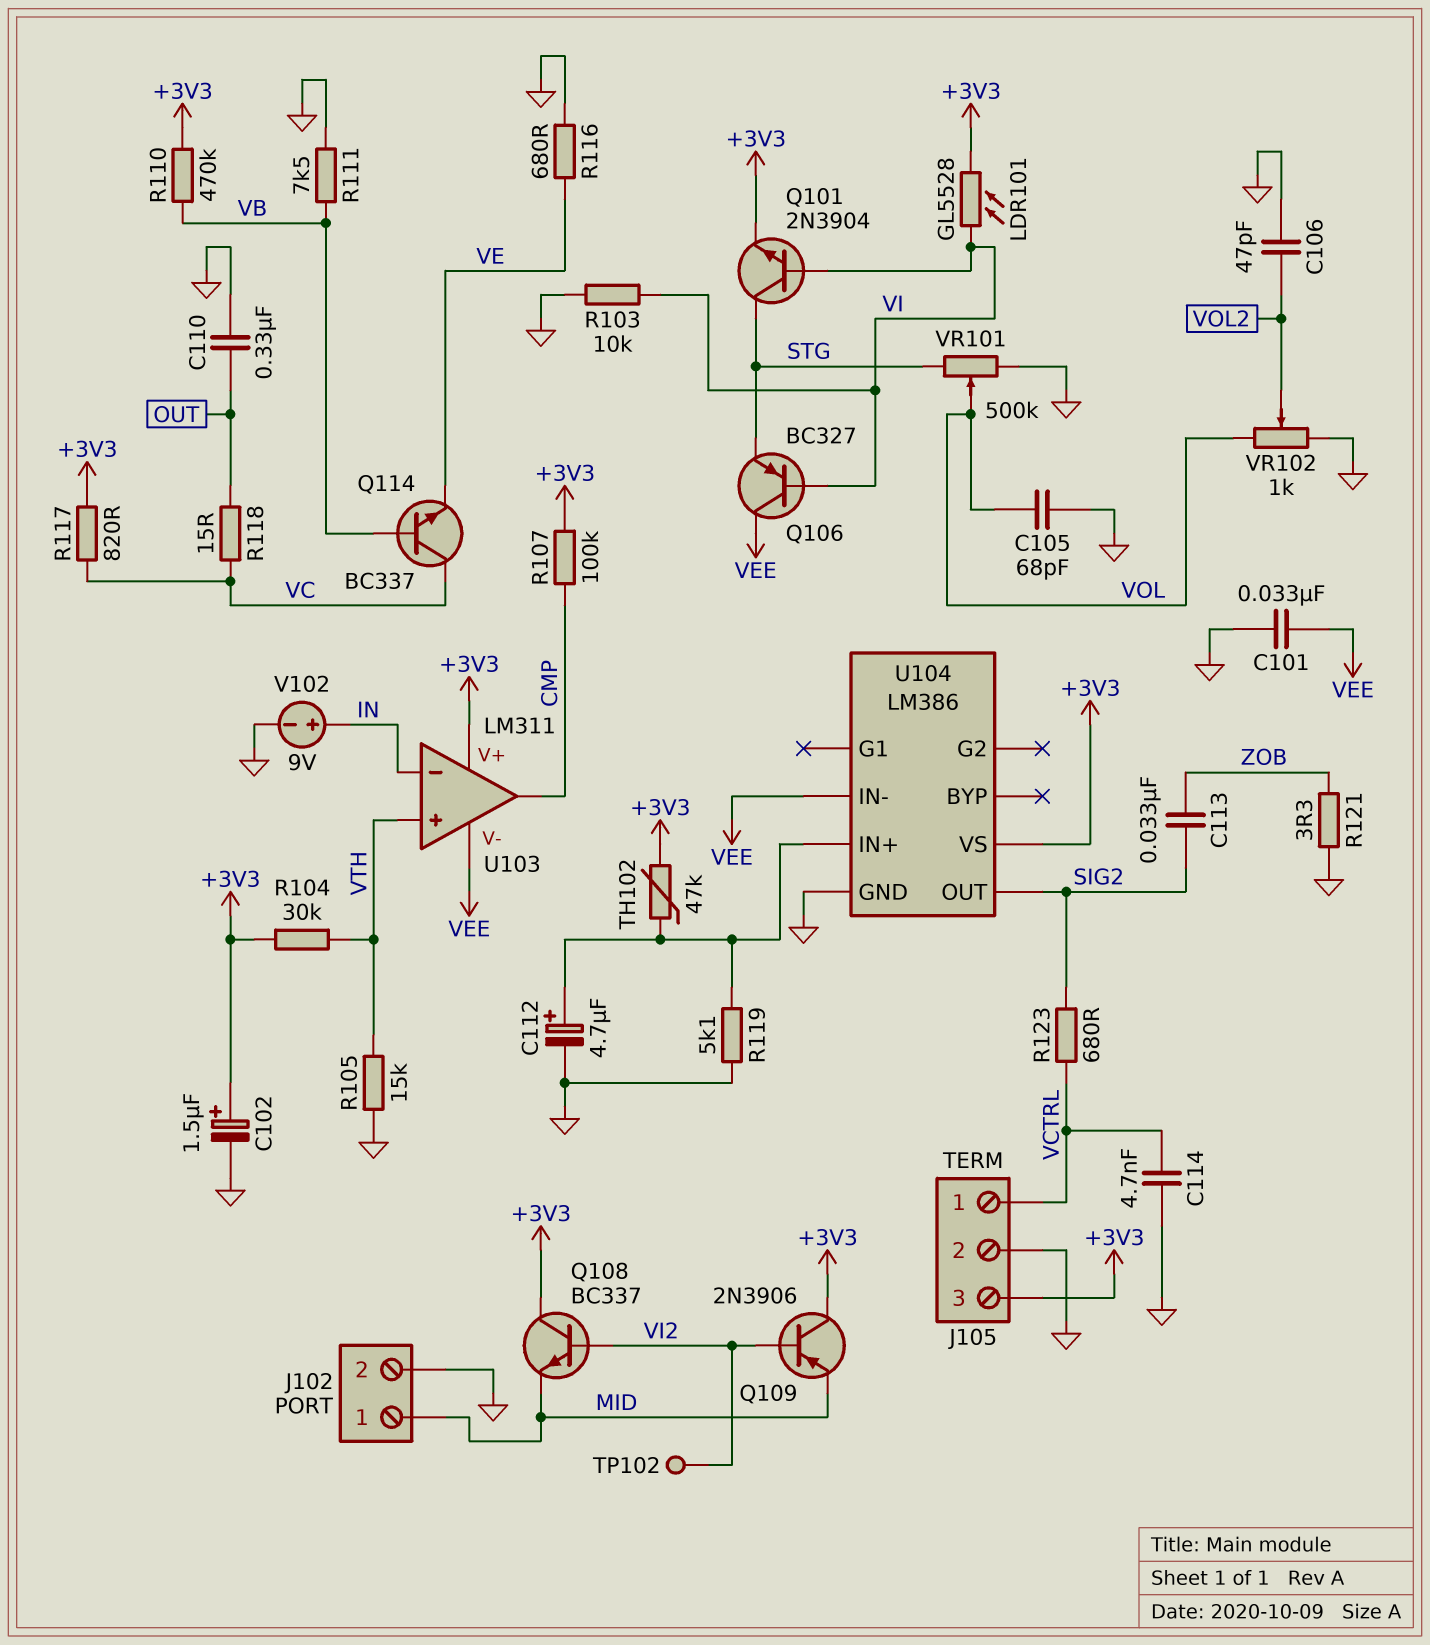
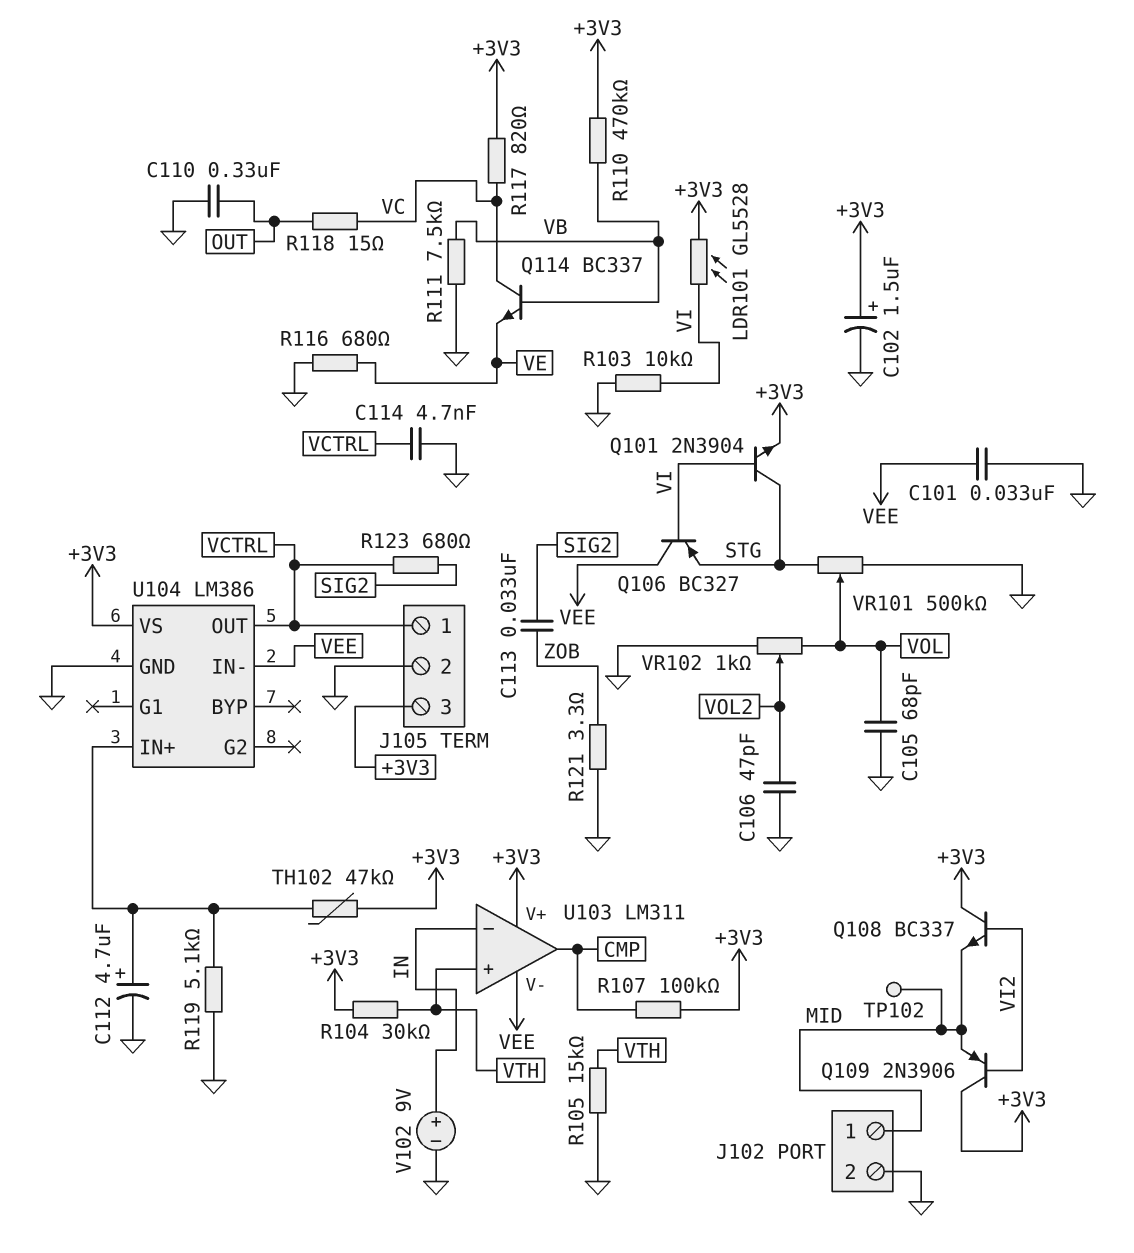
TP102: test point (VI2) -> test point (MID)
U104 pin OUT: SIG2 -> VCTRL

